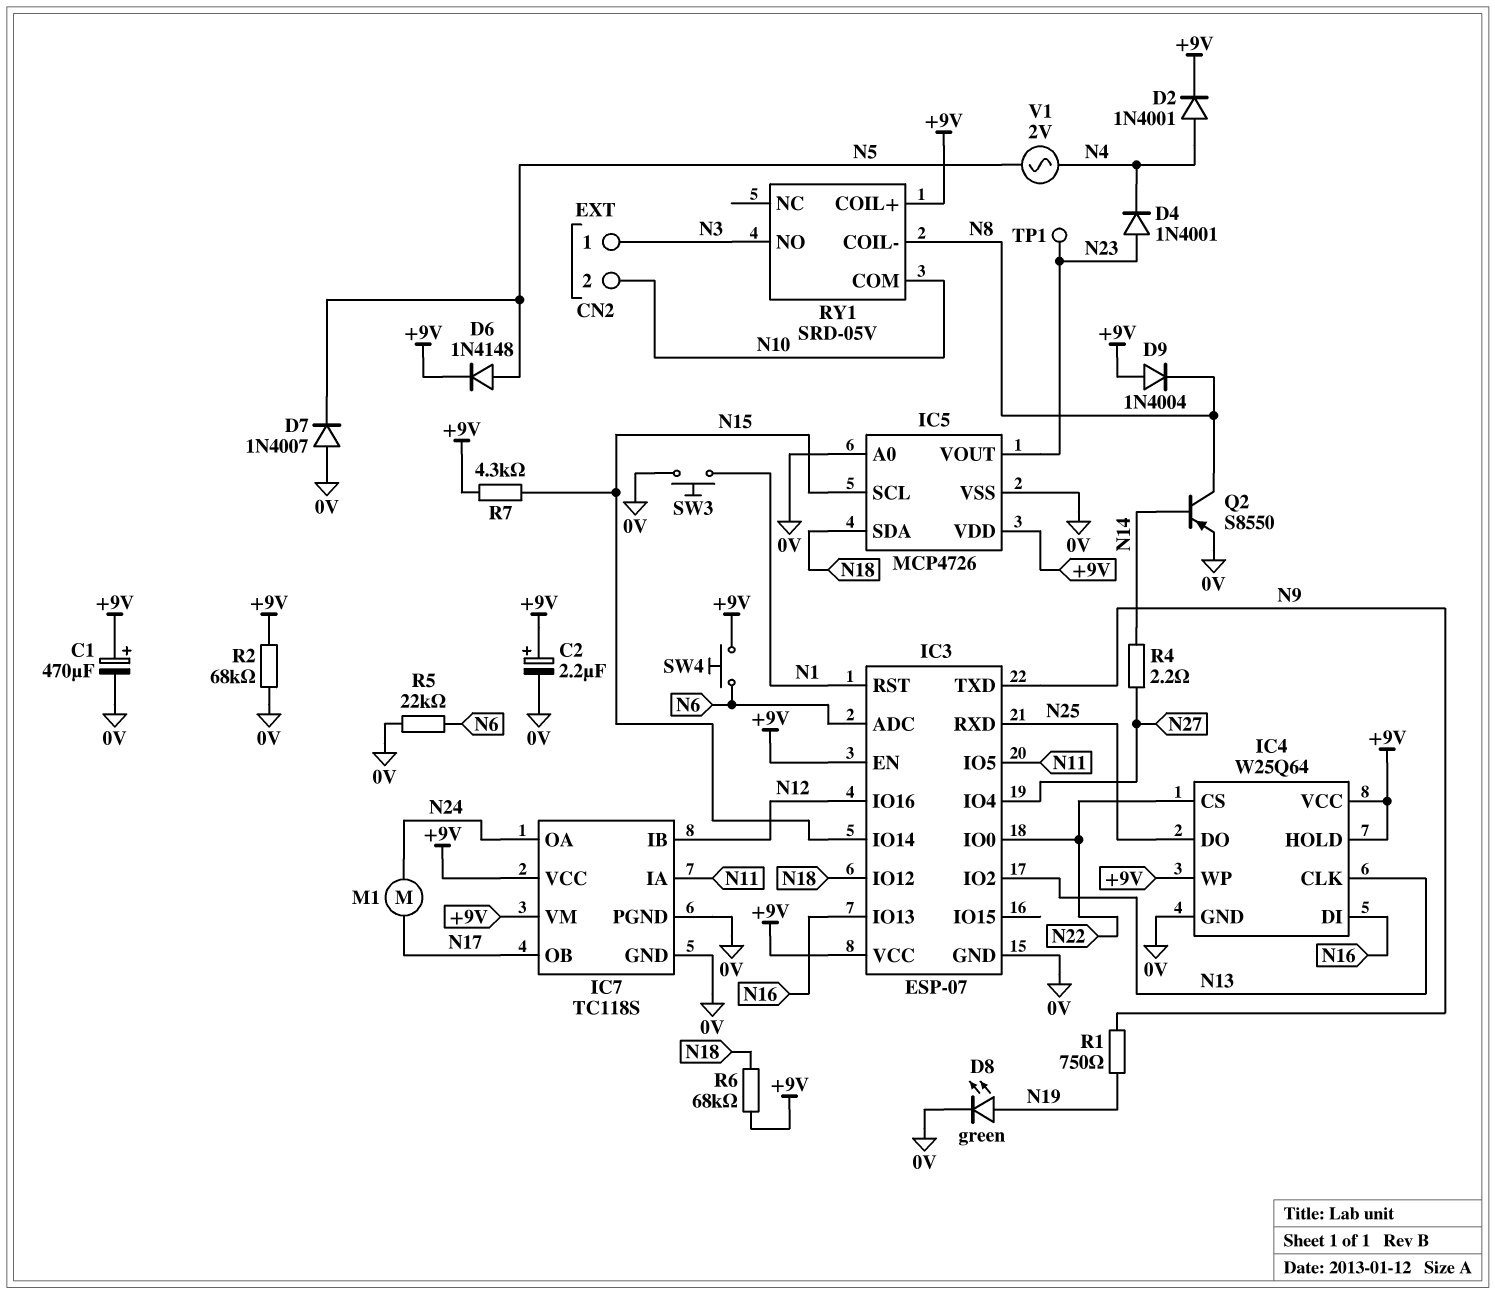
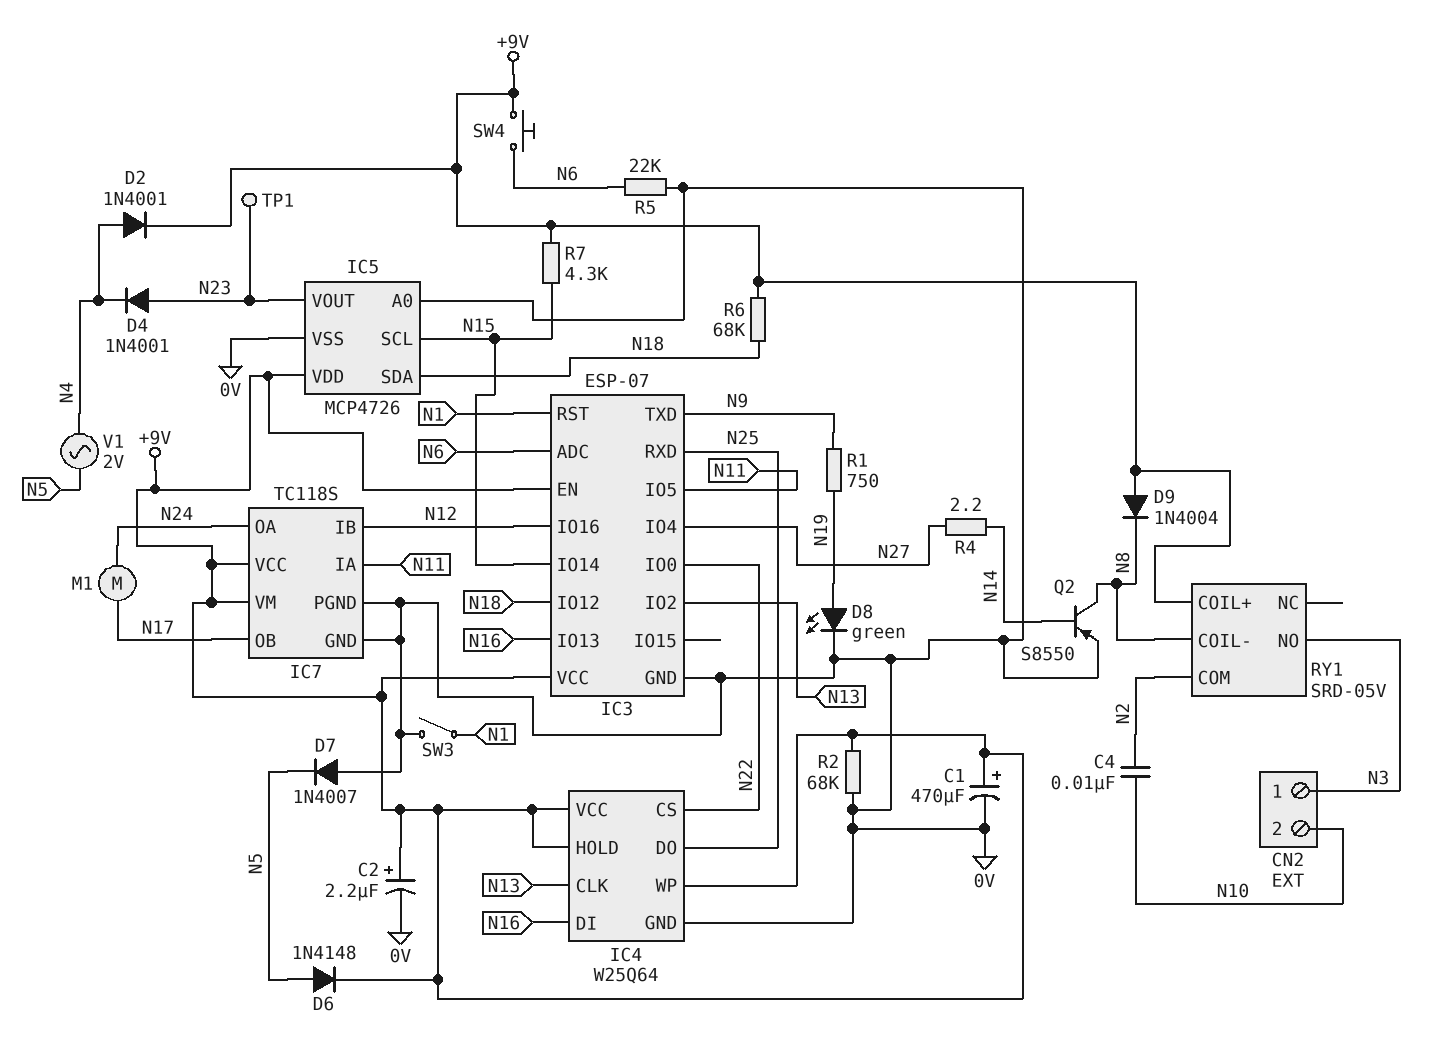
C4: none -> 10nF (N2, N10)
RY1 pin COM: N10 -> N2
SW3: button (0V, N1) -> switch (0V, N1)

